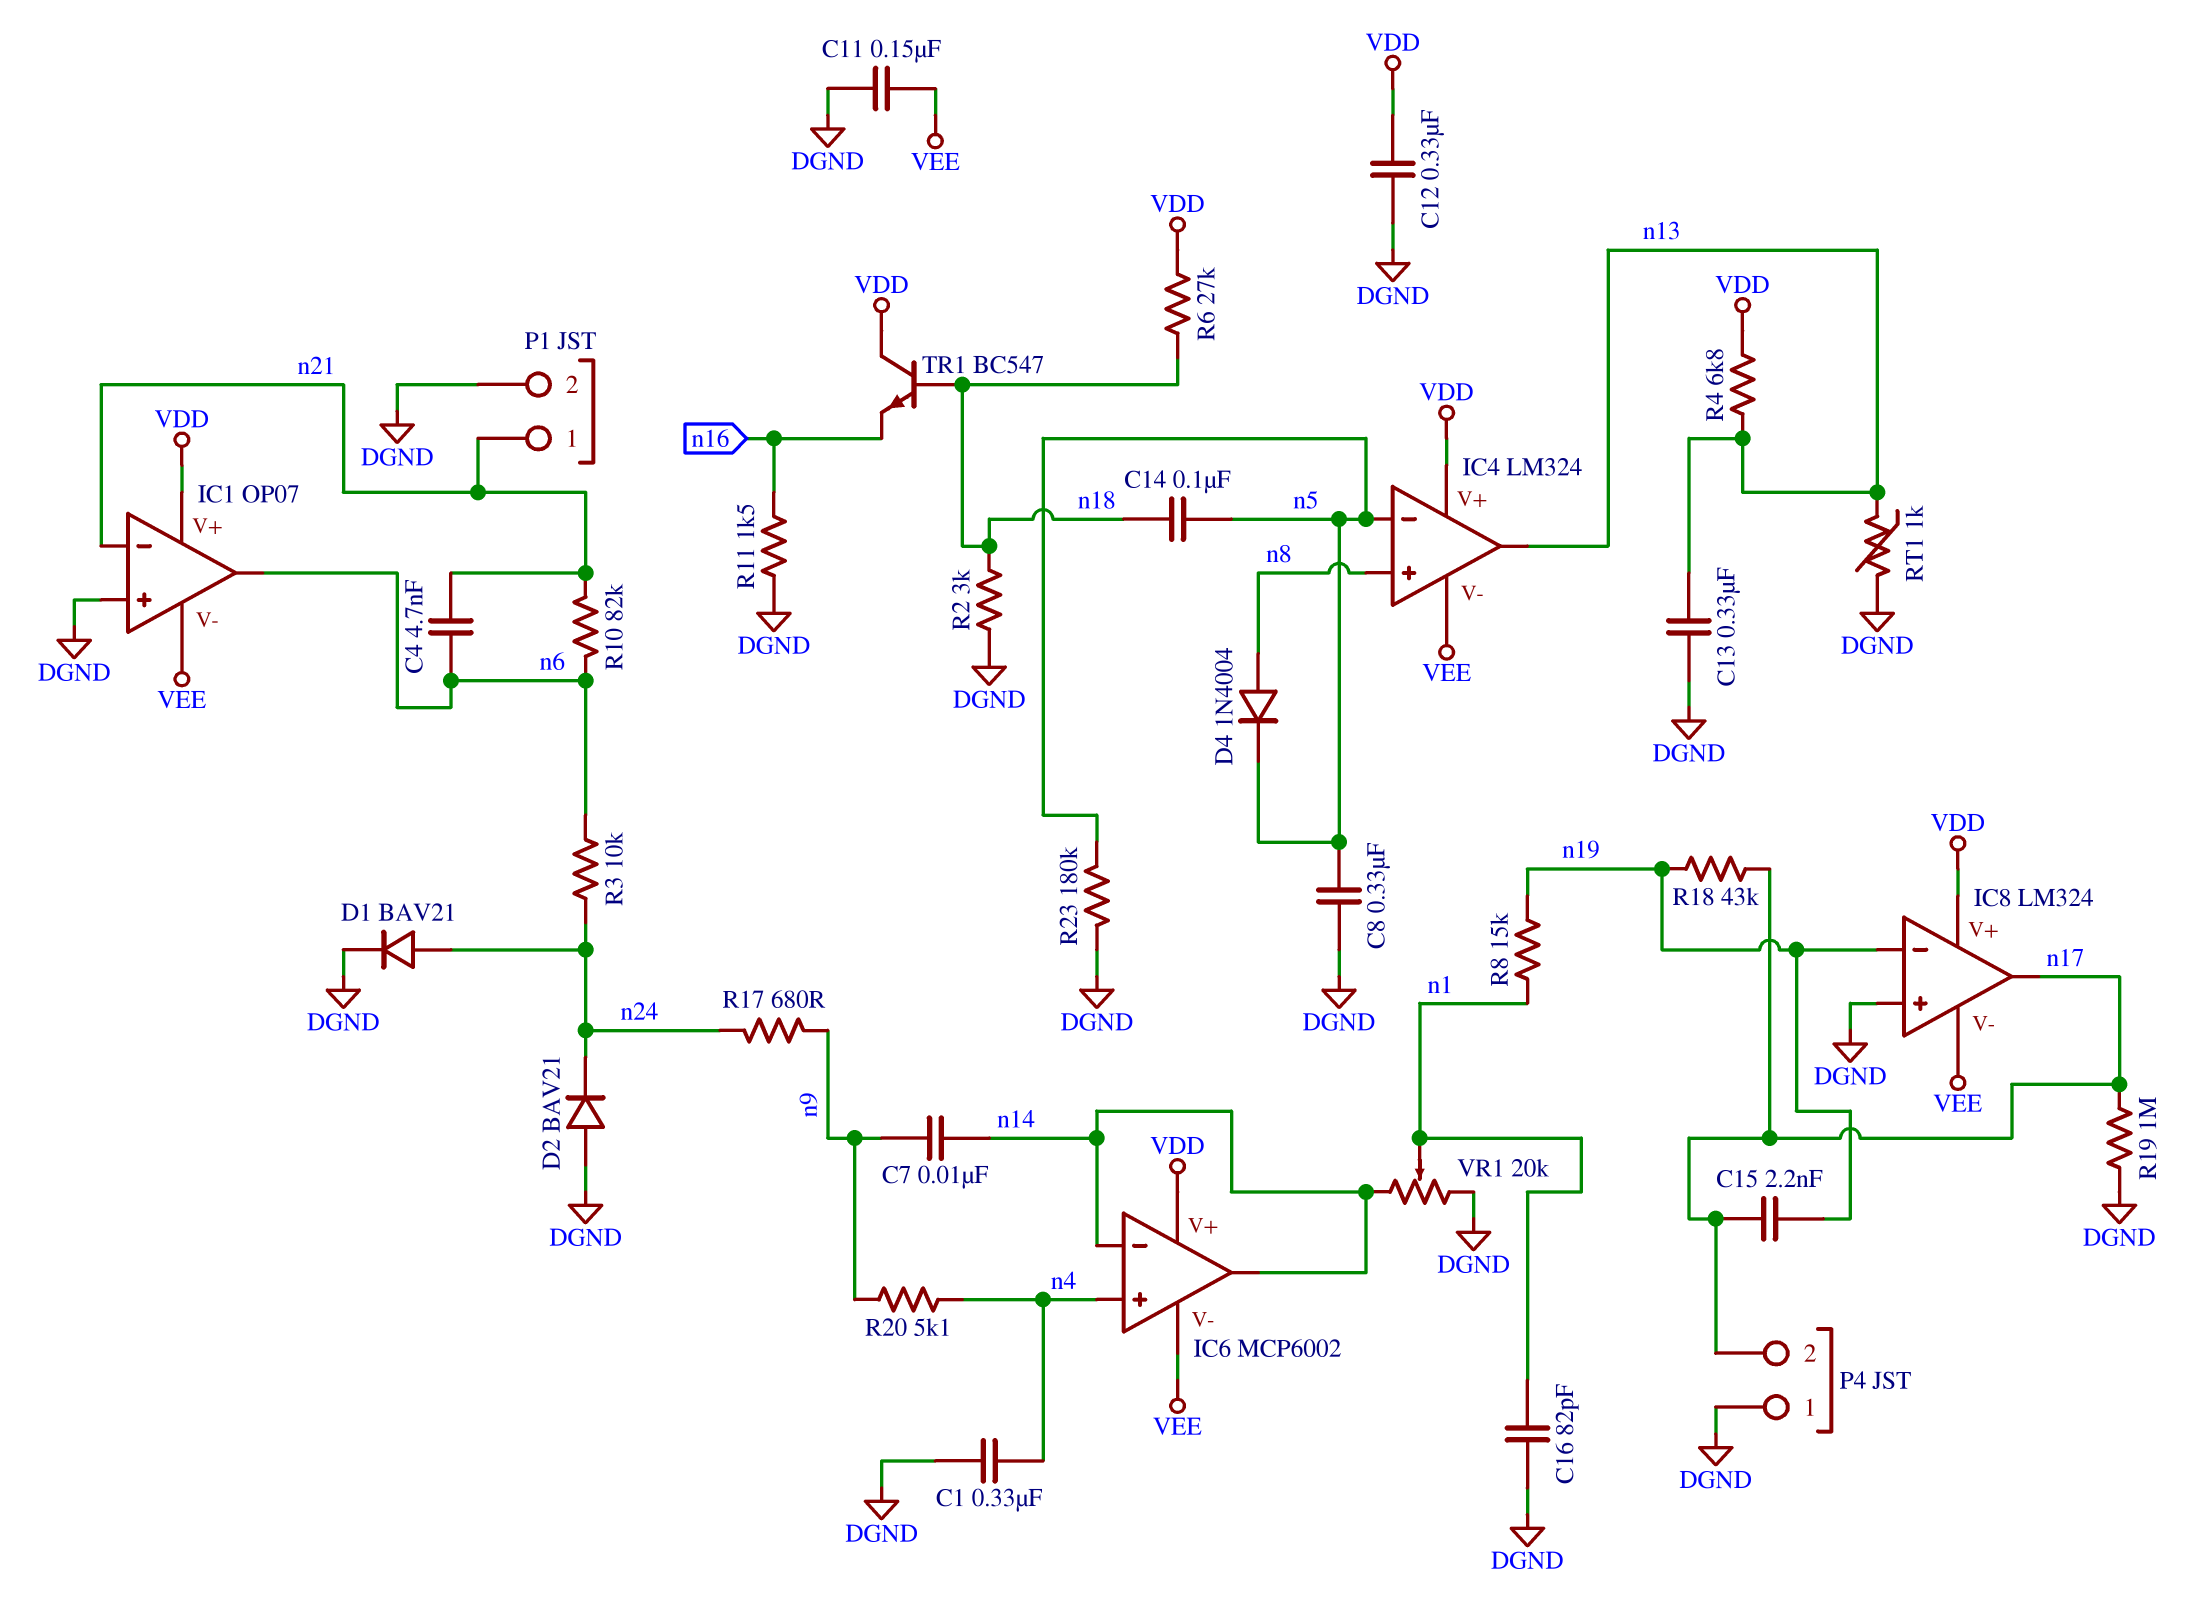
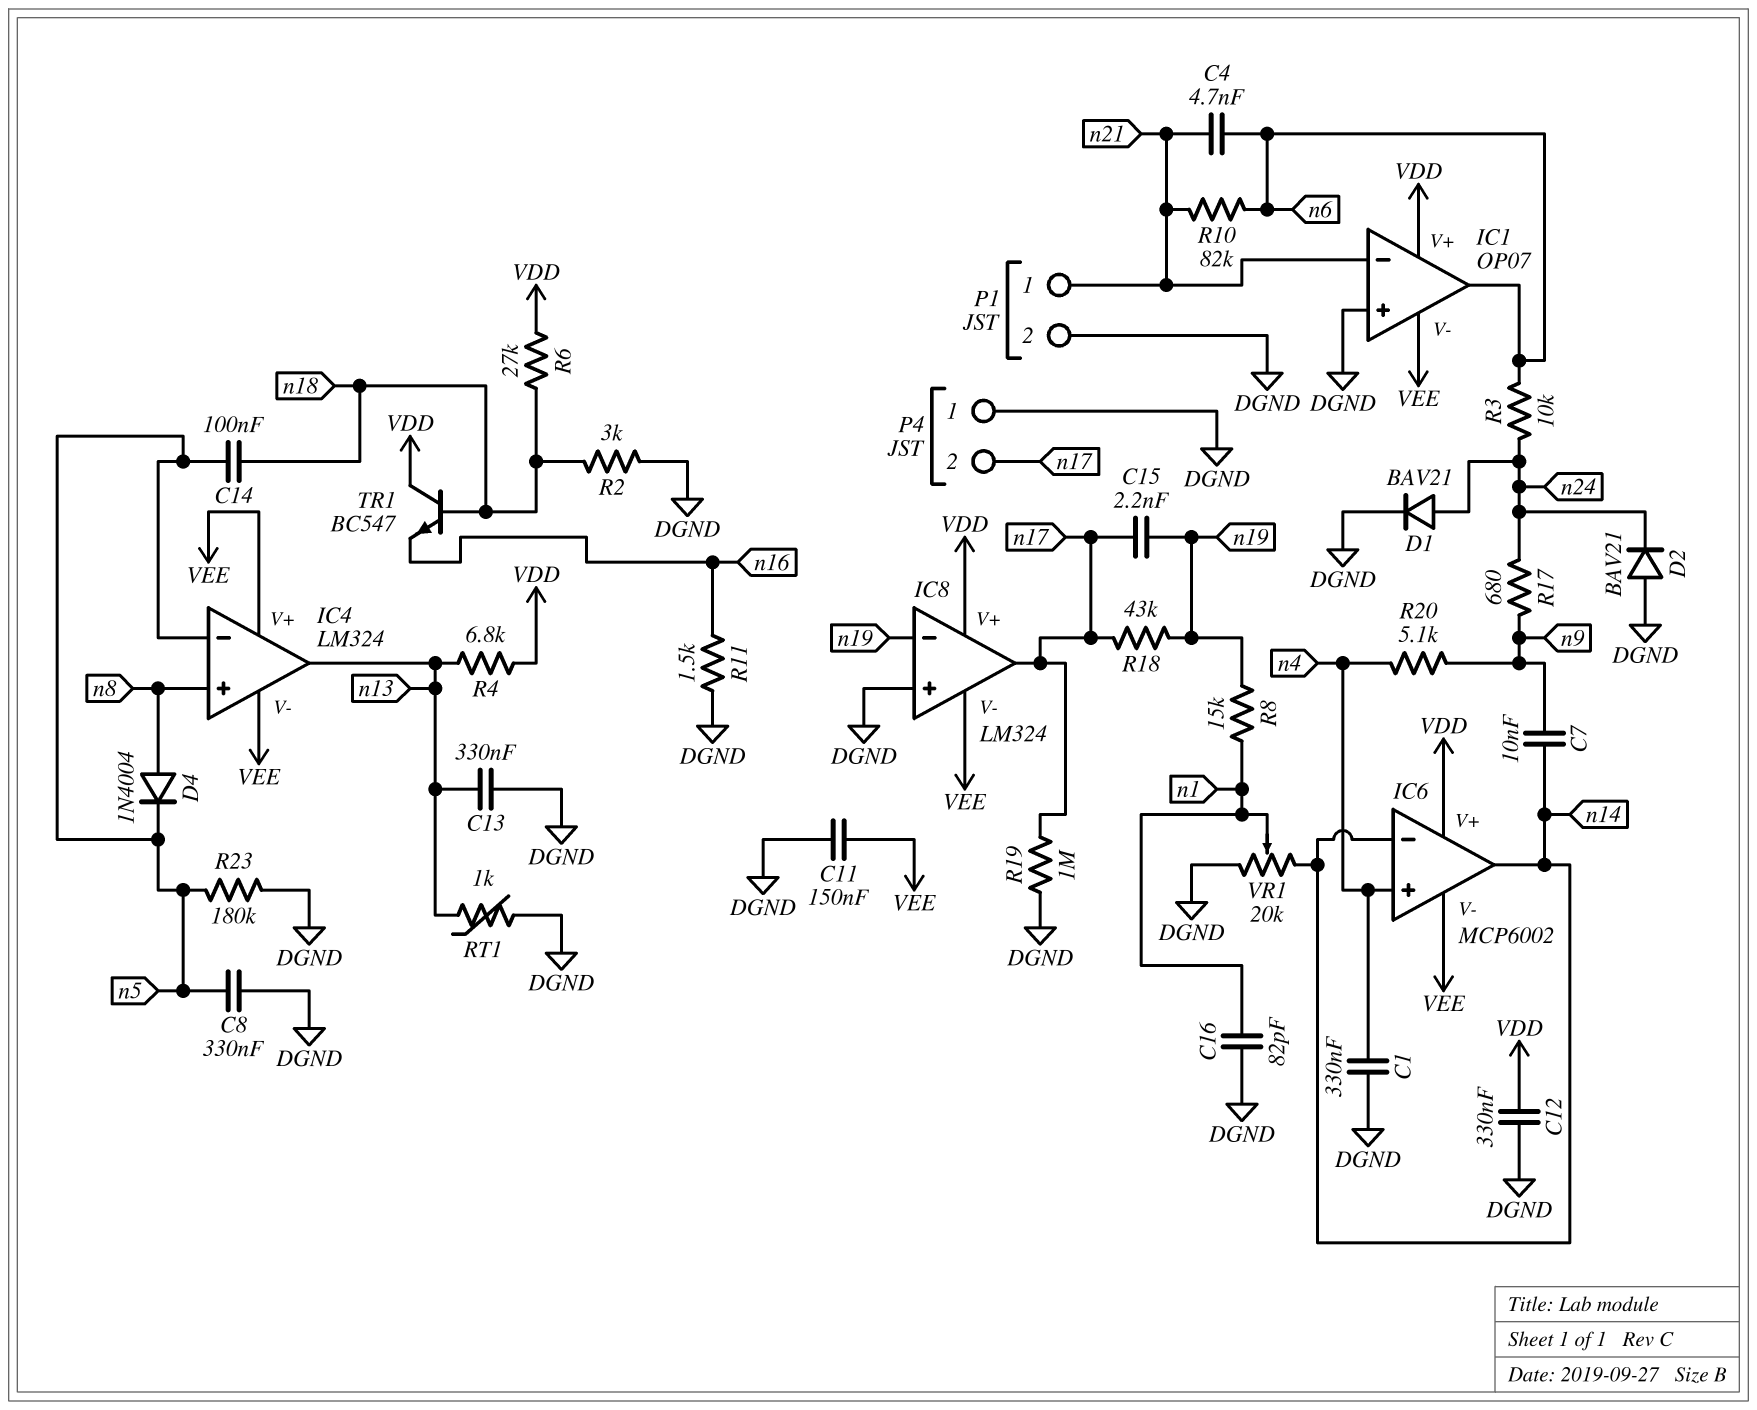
IC4 pin V+: VDD -> VEE

